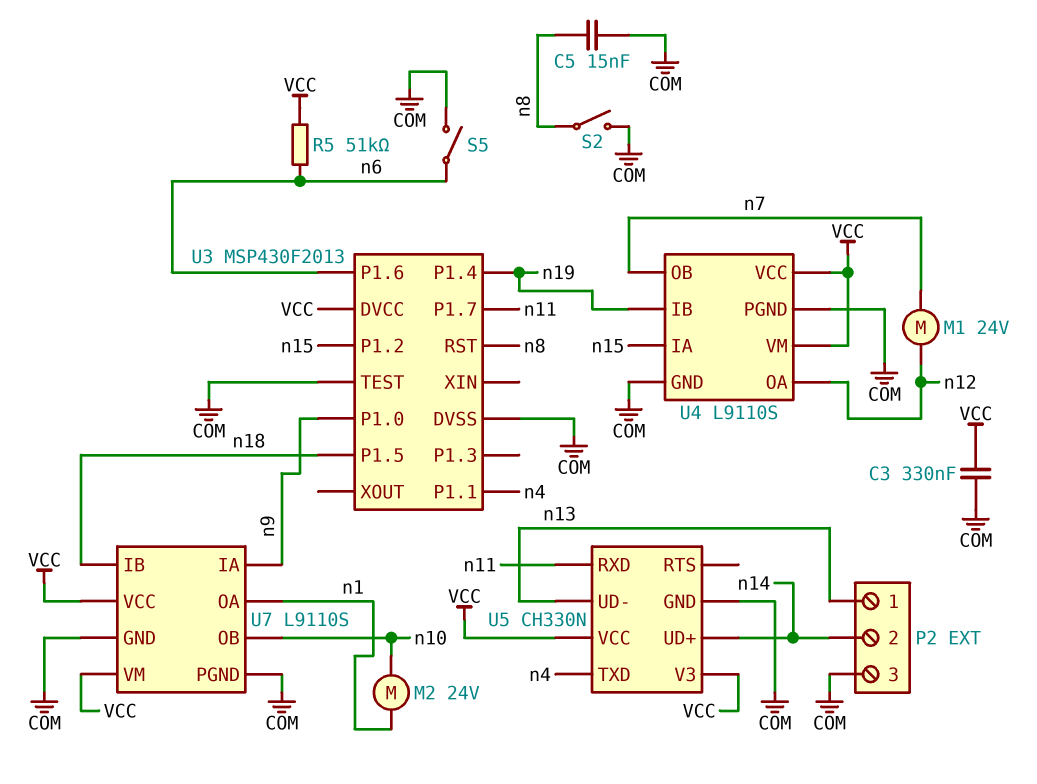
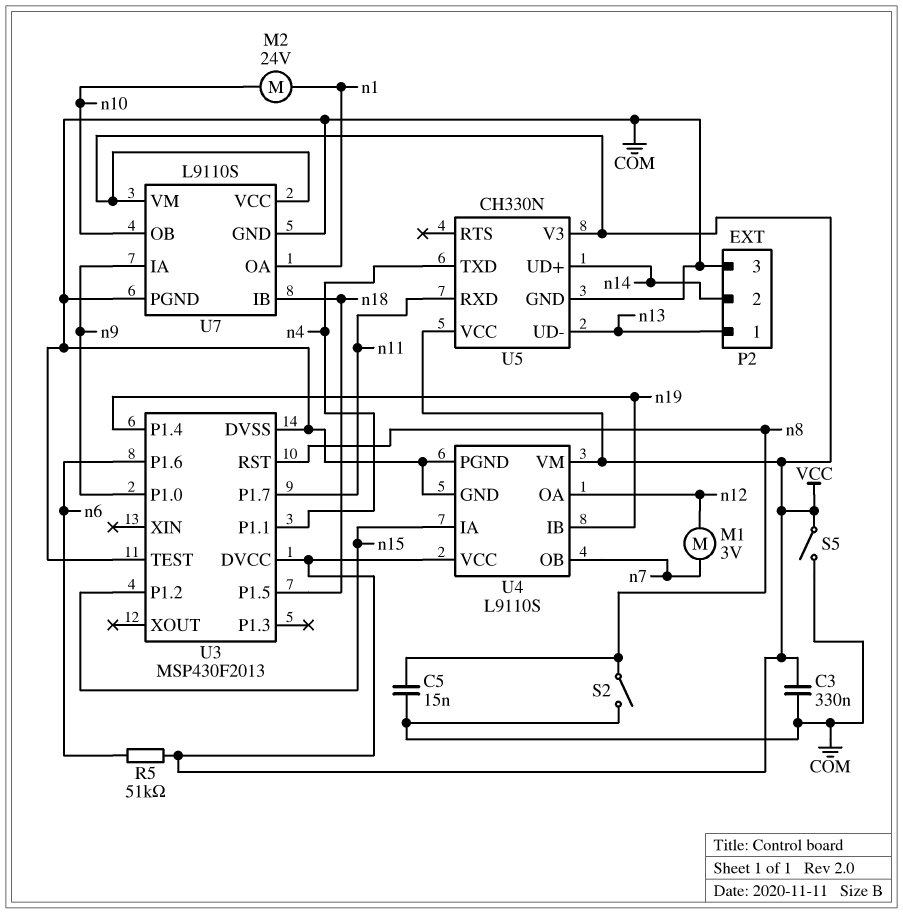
M1: motor 24V (n7, n12) -> motor 3V (n7, n12)
S5: switch (COM, n6) -> switch (COM, VCC)

